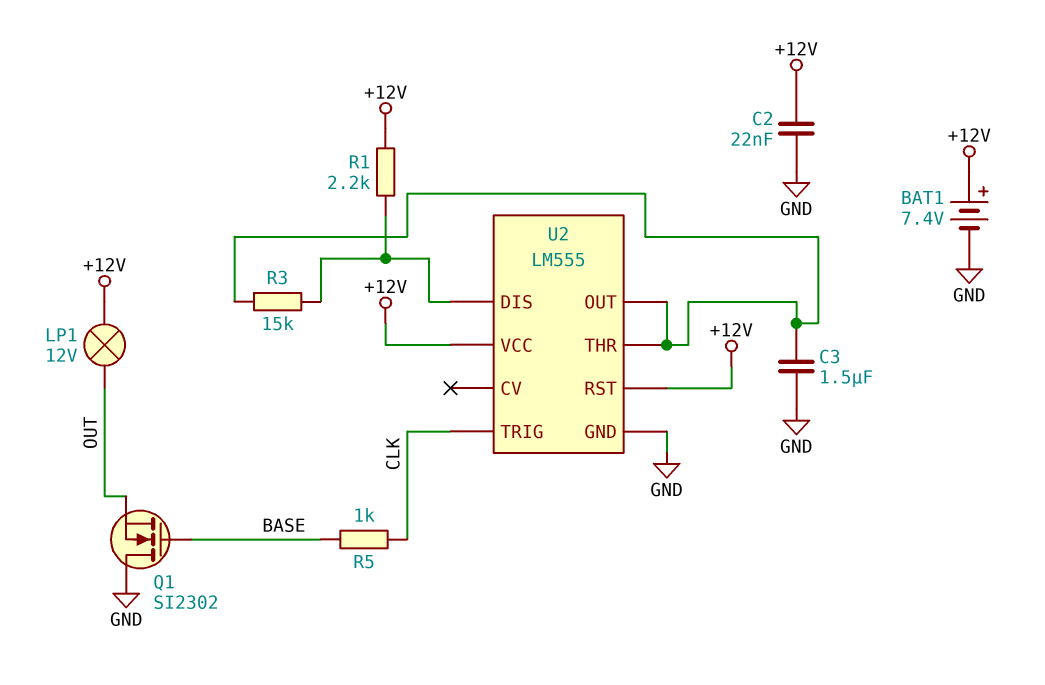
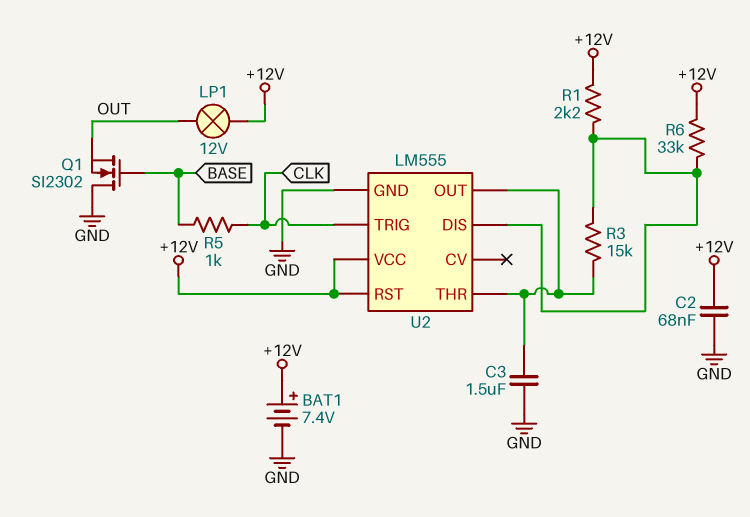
C2: 22nF (+12V, GND) -> 68nF (+12V, GND)
R6: none -> 33k (+12V, U2/DIS)

